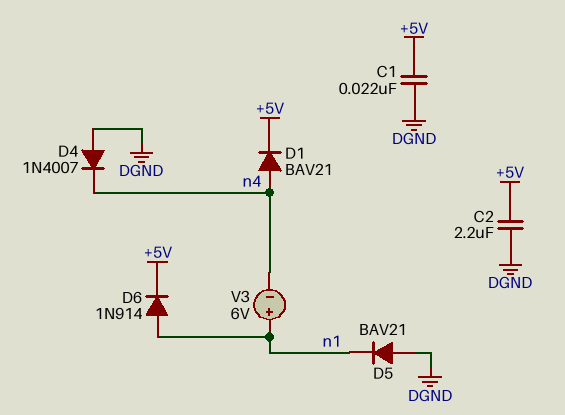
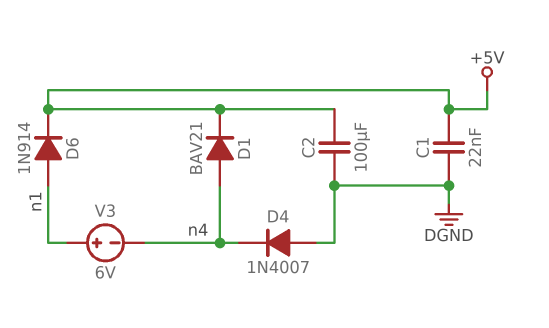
C2: 2.2uF (+5V, DGND) -> 100uF (+5V, DGND)
D5: diode BAV21 (A DGND, K n1) -> none

